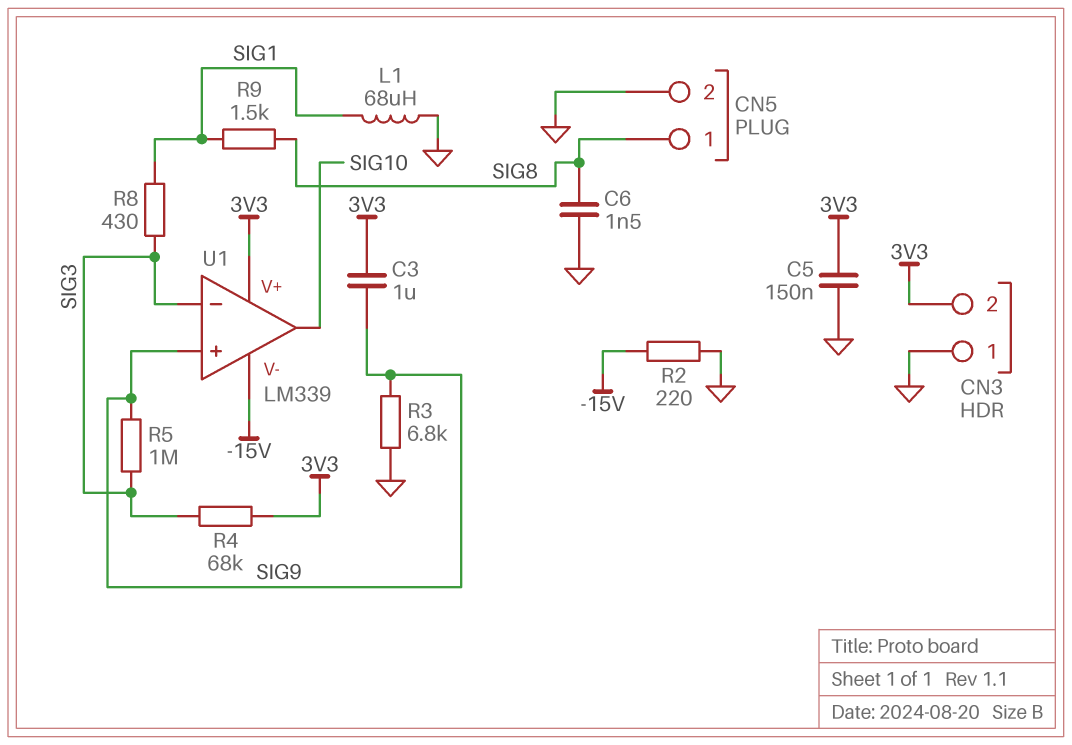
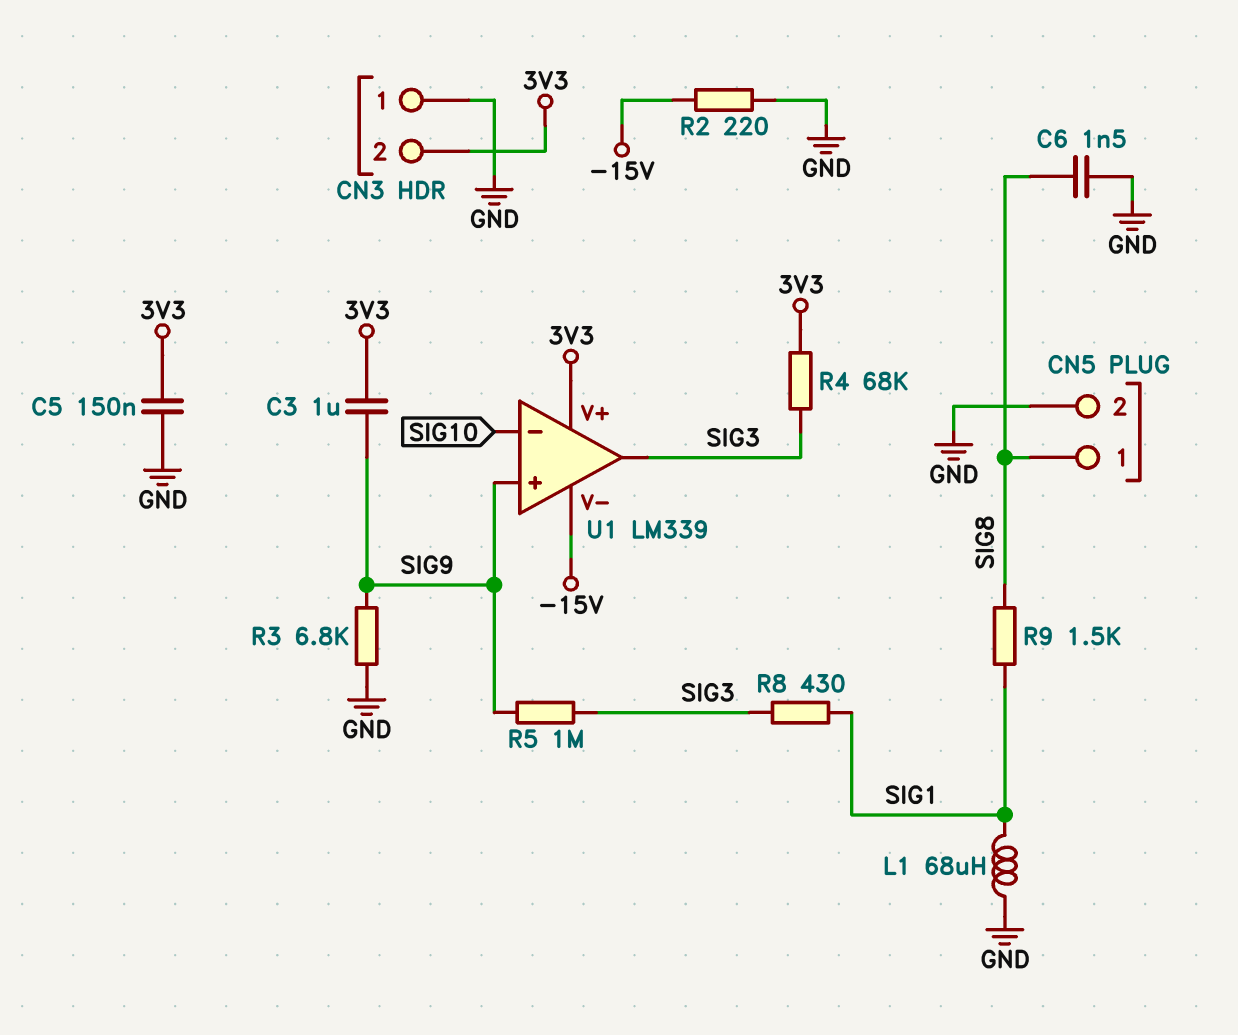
U1 pin in-: SIG3 -> SIG10
U1 pin out: SIG10 -> SIG3

